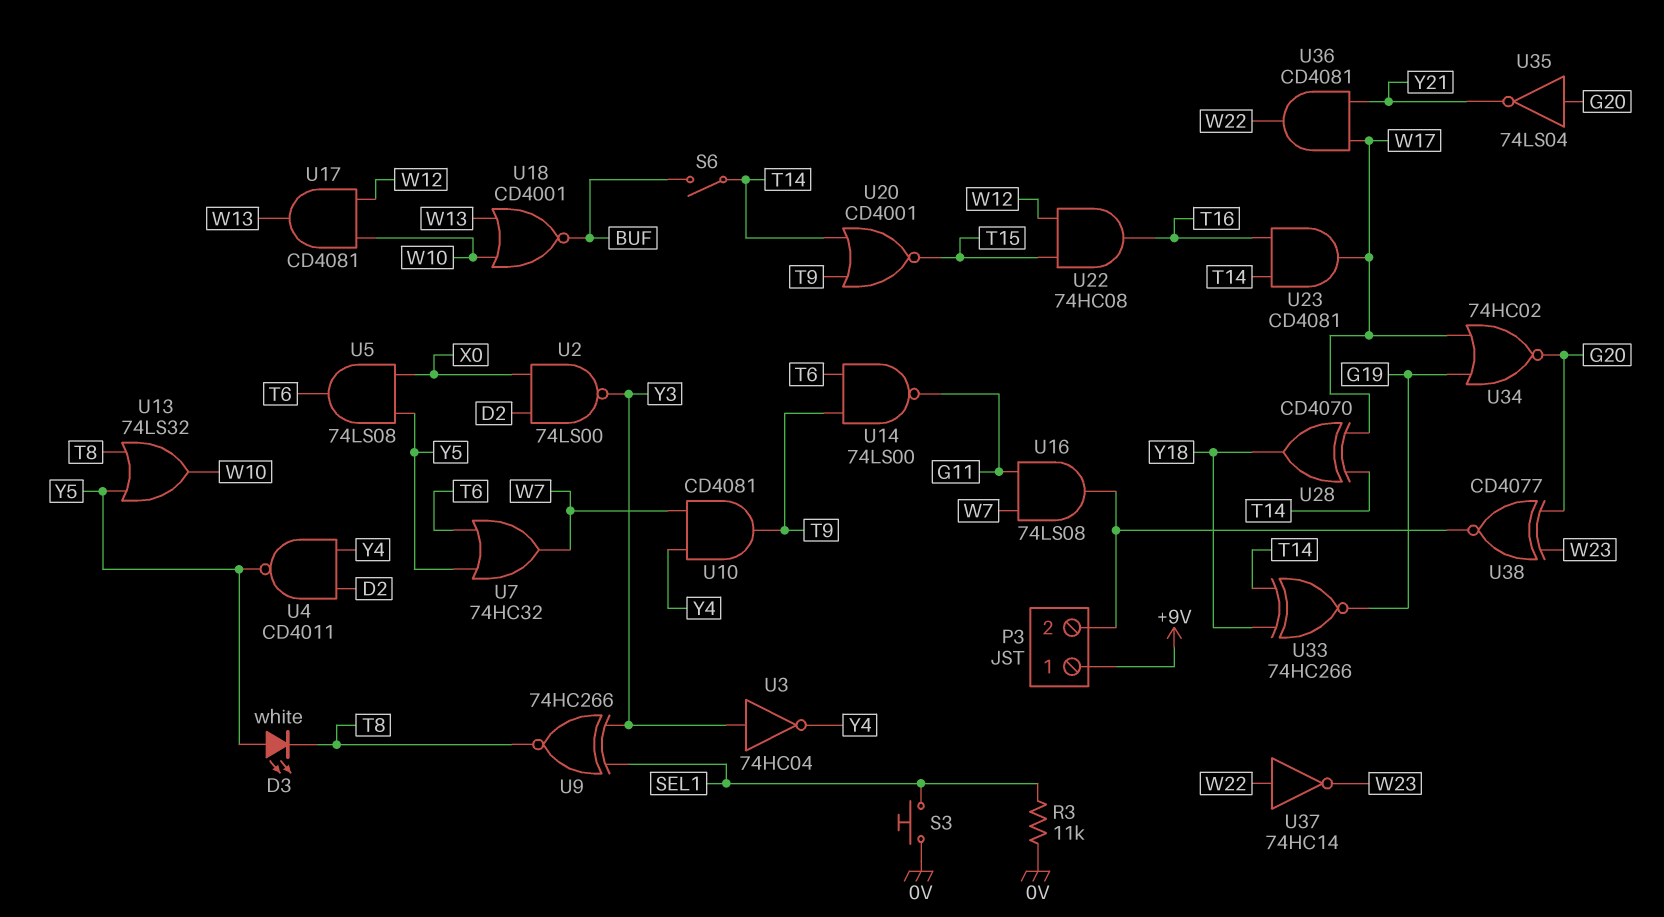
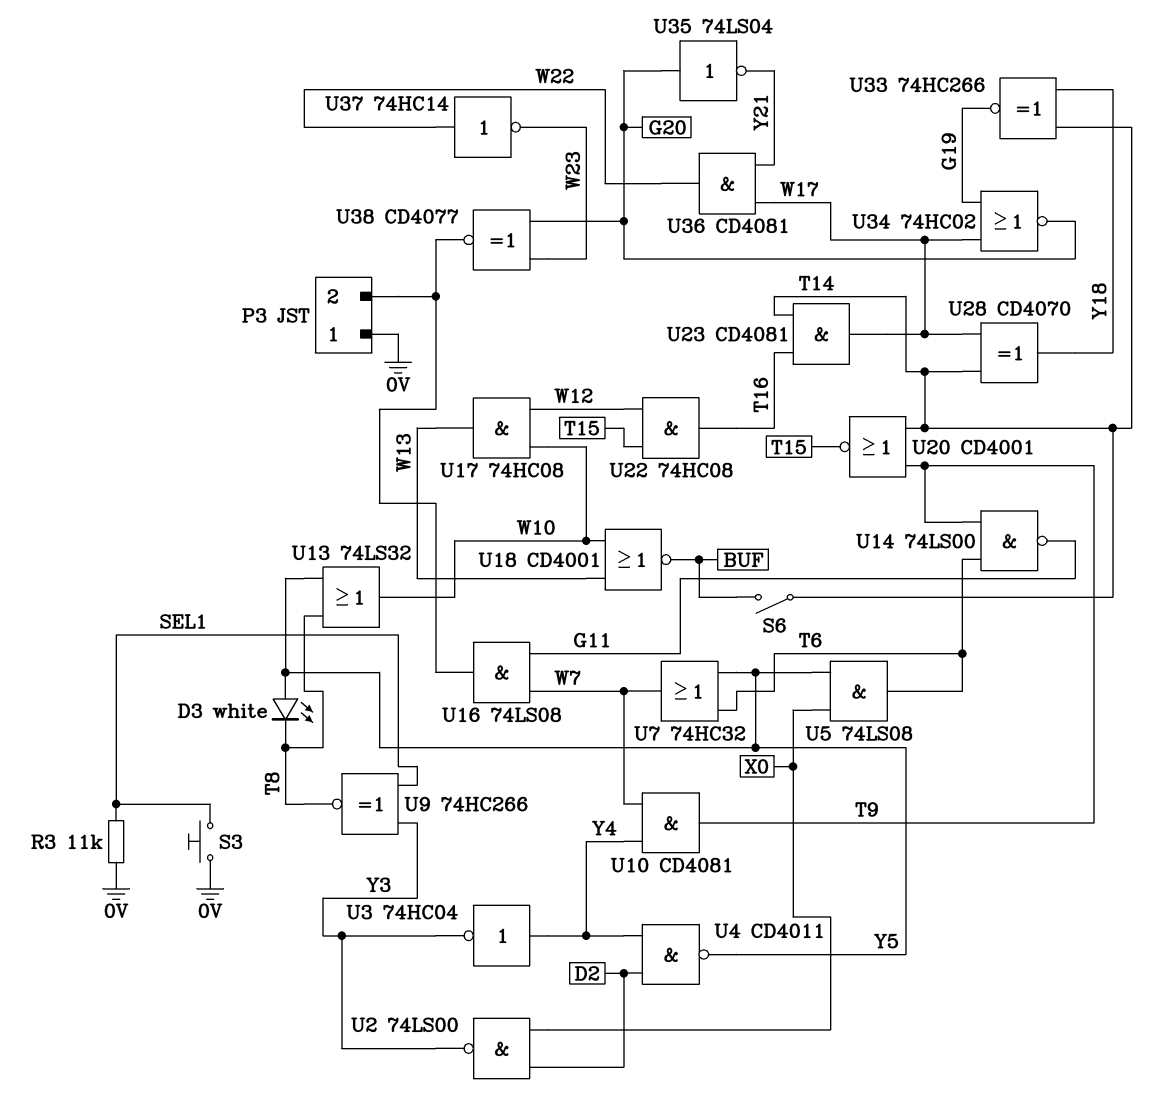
P3 pin 1: +9V -> 0V
U3: NOT 74HC04 (in Y3, out Y4) -> NOT 74HC04 (in Y4, out Y3)
U17: AND CD4081 (in W10, in W12, out W13) -> AND 74HC08 (in W10, in W12, out W13)

